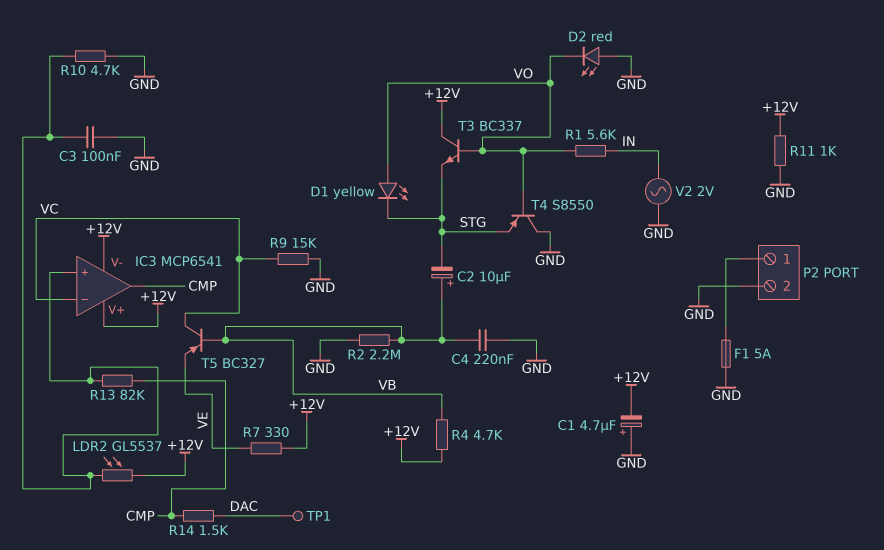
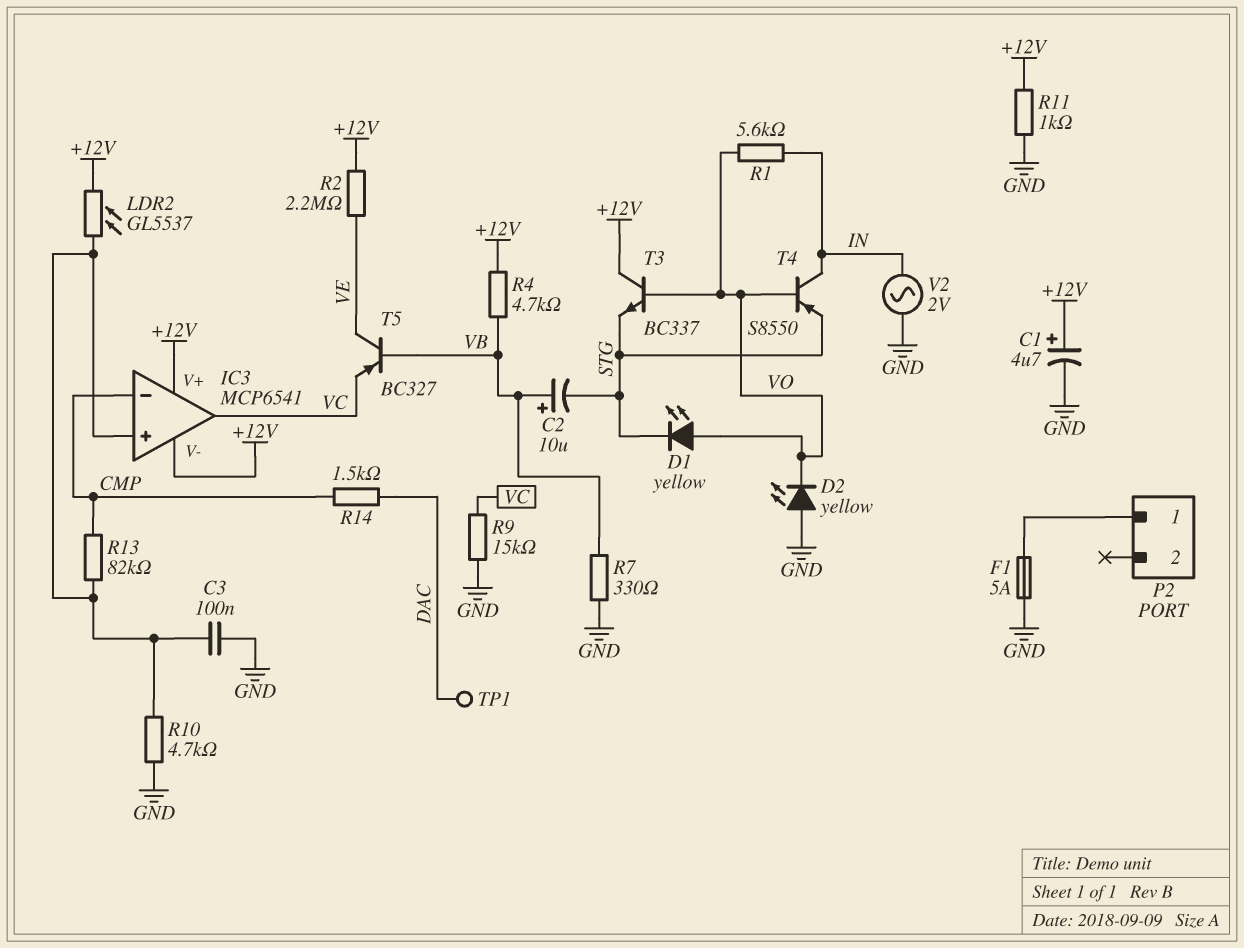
C1: 4.7uF (plus GND, minus +12V) -> 4.7uF (plus +12V, minus GND)
C4: 220nF (GND, VB) -> none
D2: LED red (A GND, K VO) -> LED yellow (A GND, K VO)
IC3 pin in-: VC -> CMP
IC3 pin out: CMP -> VC
P2 pin 2: GND -> none
R2: 2.2M (GND, VB) -> 2.2M (+12V, VE)
R7: 330 (+12V, VE) -> 330 (GND, VB)
T4: PNP S8550 (B VO, C GND, E STG) -> PNP S8550 (B VO, C IN, E STG)
T5: PNP BC327 (B VB, C VC, E VE) -> PNP BC327 (B VB, C VE, E VC)

